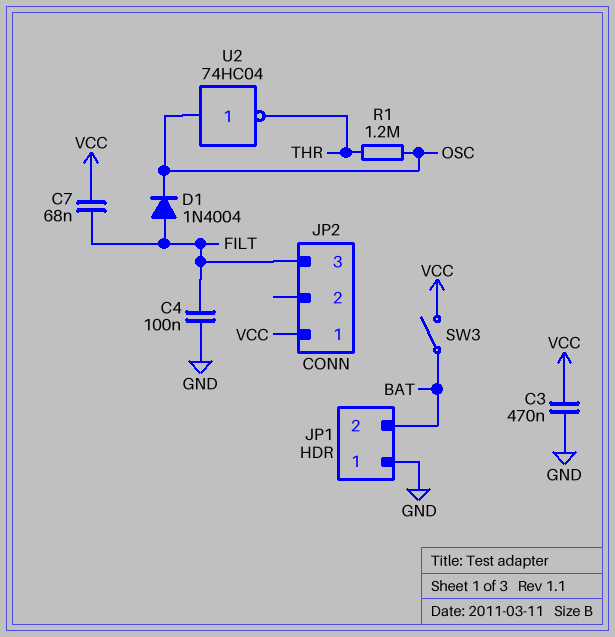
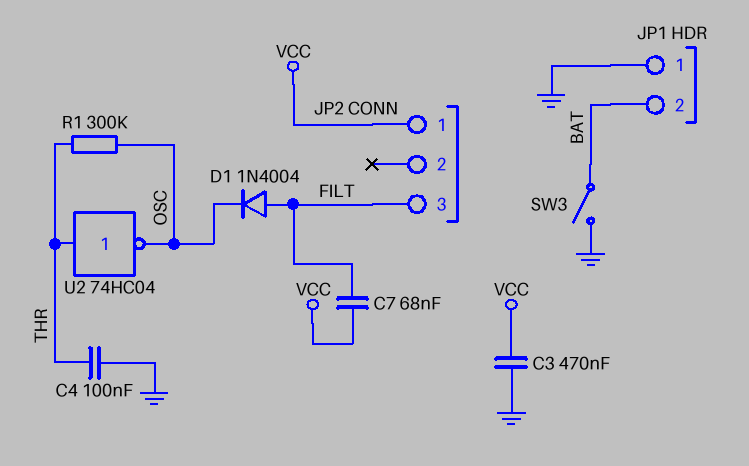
C4: 100nF (FILT, GND) -> 100nF (GND, THR)
R1: 1.2M (OSC, THR) -> 300k (OSC, THR)
SW3: switch (BAT, VCC) -> switch (BAT, GND)
U2: NOT 74HC04 (in OSC, out THR) -> NOT 74HC04 (in THR, out OSC)

